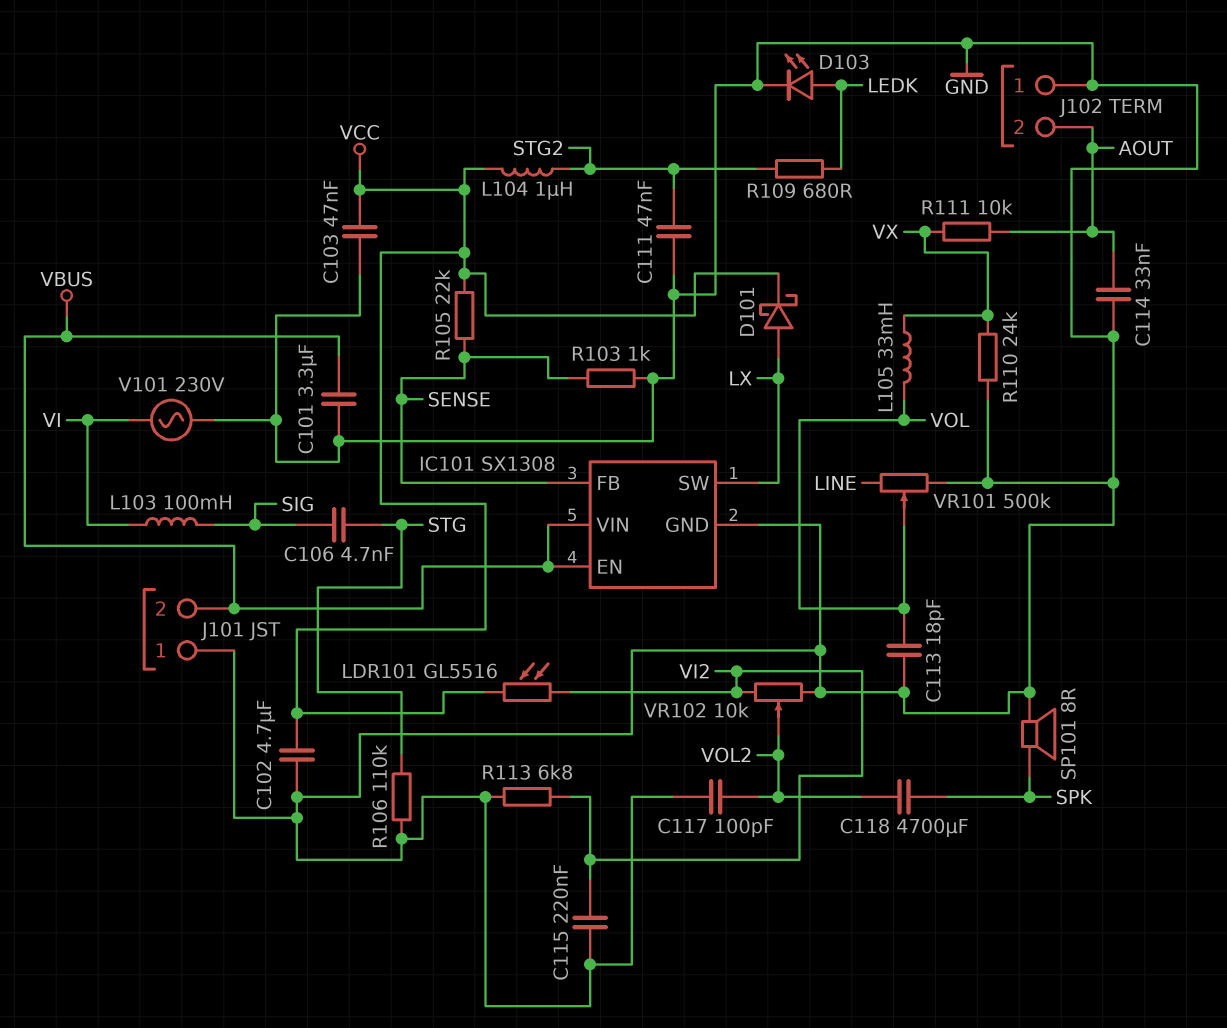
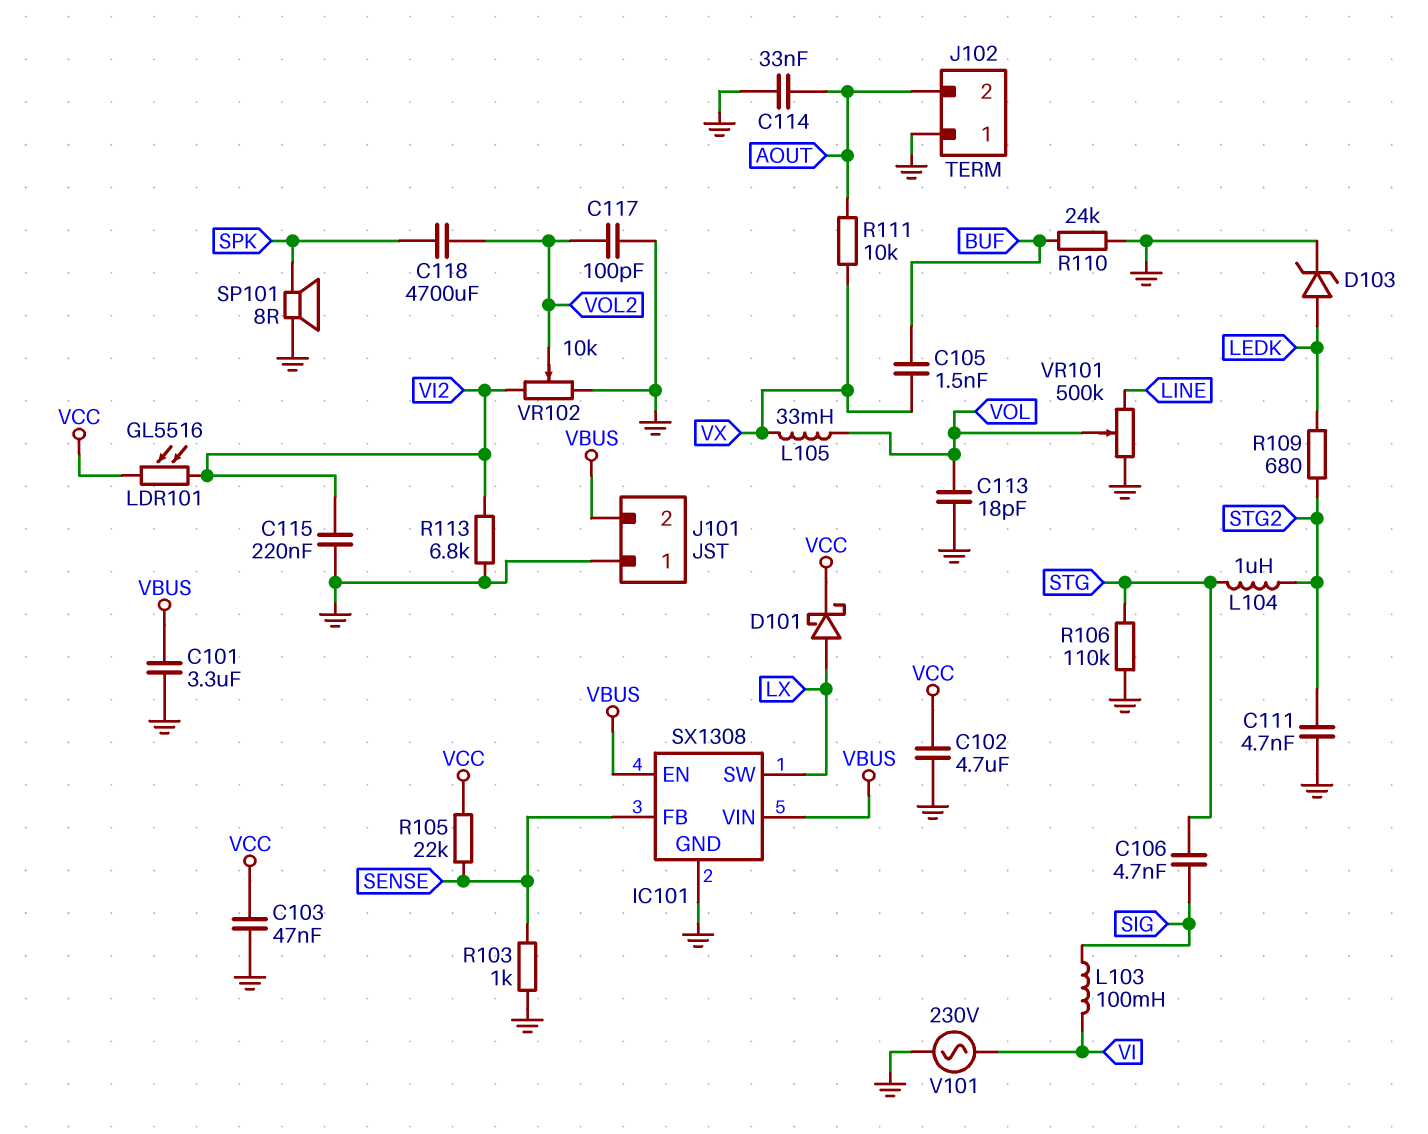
C105: none -> 1.5nF (BUF, VX)
C111: 47nF (GND, STG2) -> 4.7nF (GND, STG2)
D103: LED (A LEDK, K GND) -> zener (A LEDK, K GND)
L104: 1uH (STG2, VCC) -> 1uH (STG, STG2)
R110: 24k (GND, VX) -> 24k (BUF, GND)

